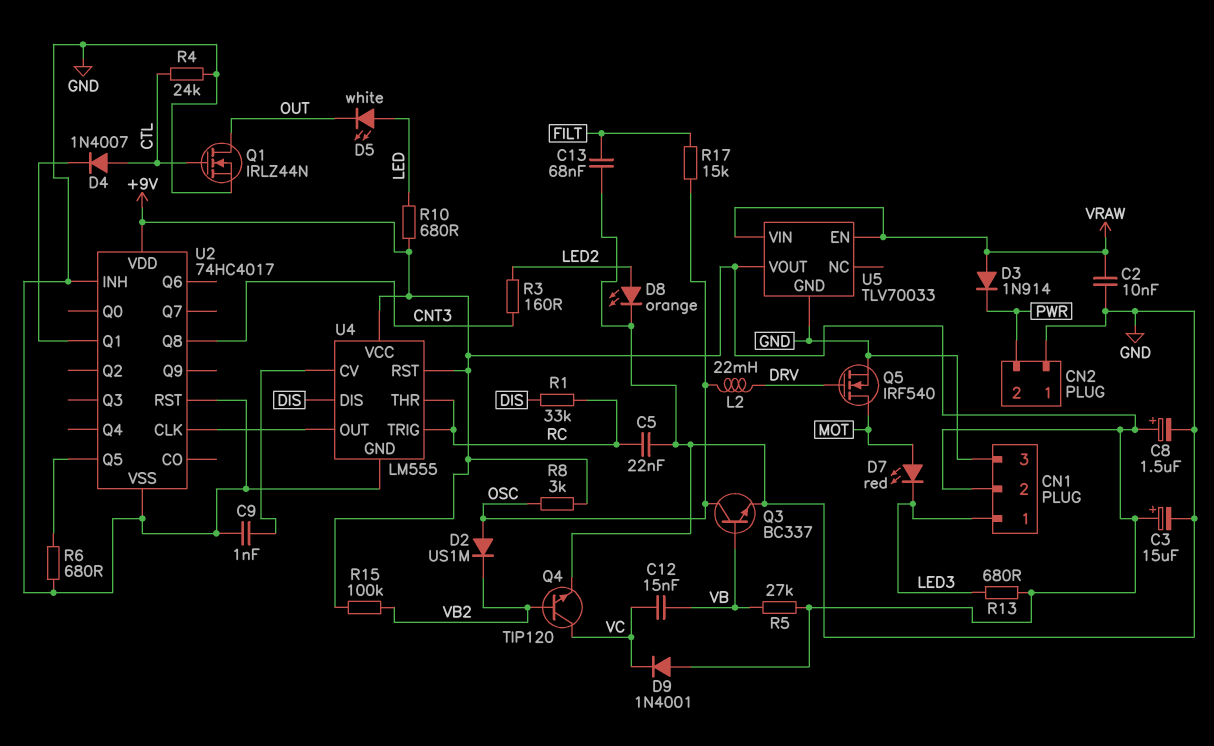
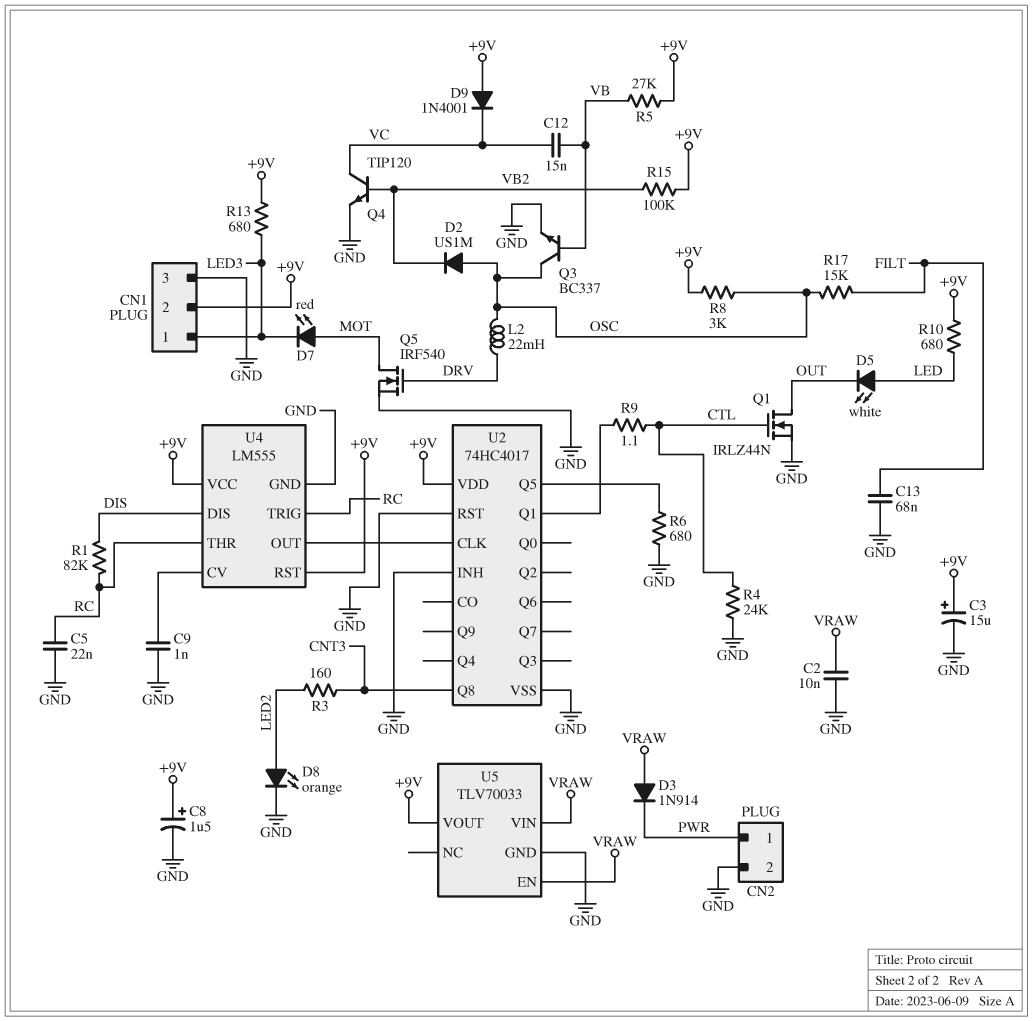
CN2 pin 1: GND -> PWR
CN2 pin 2: PWR -> GND
D4: diode 1N4007 (A CTL, K U2/Q1) -> none
R1: 33k (DIS, RC) -> 82k (DIS, RC)
R9: none -> 1.1 (CTL, U2/Q1)

